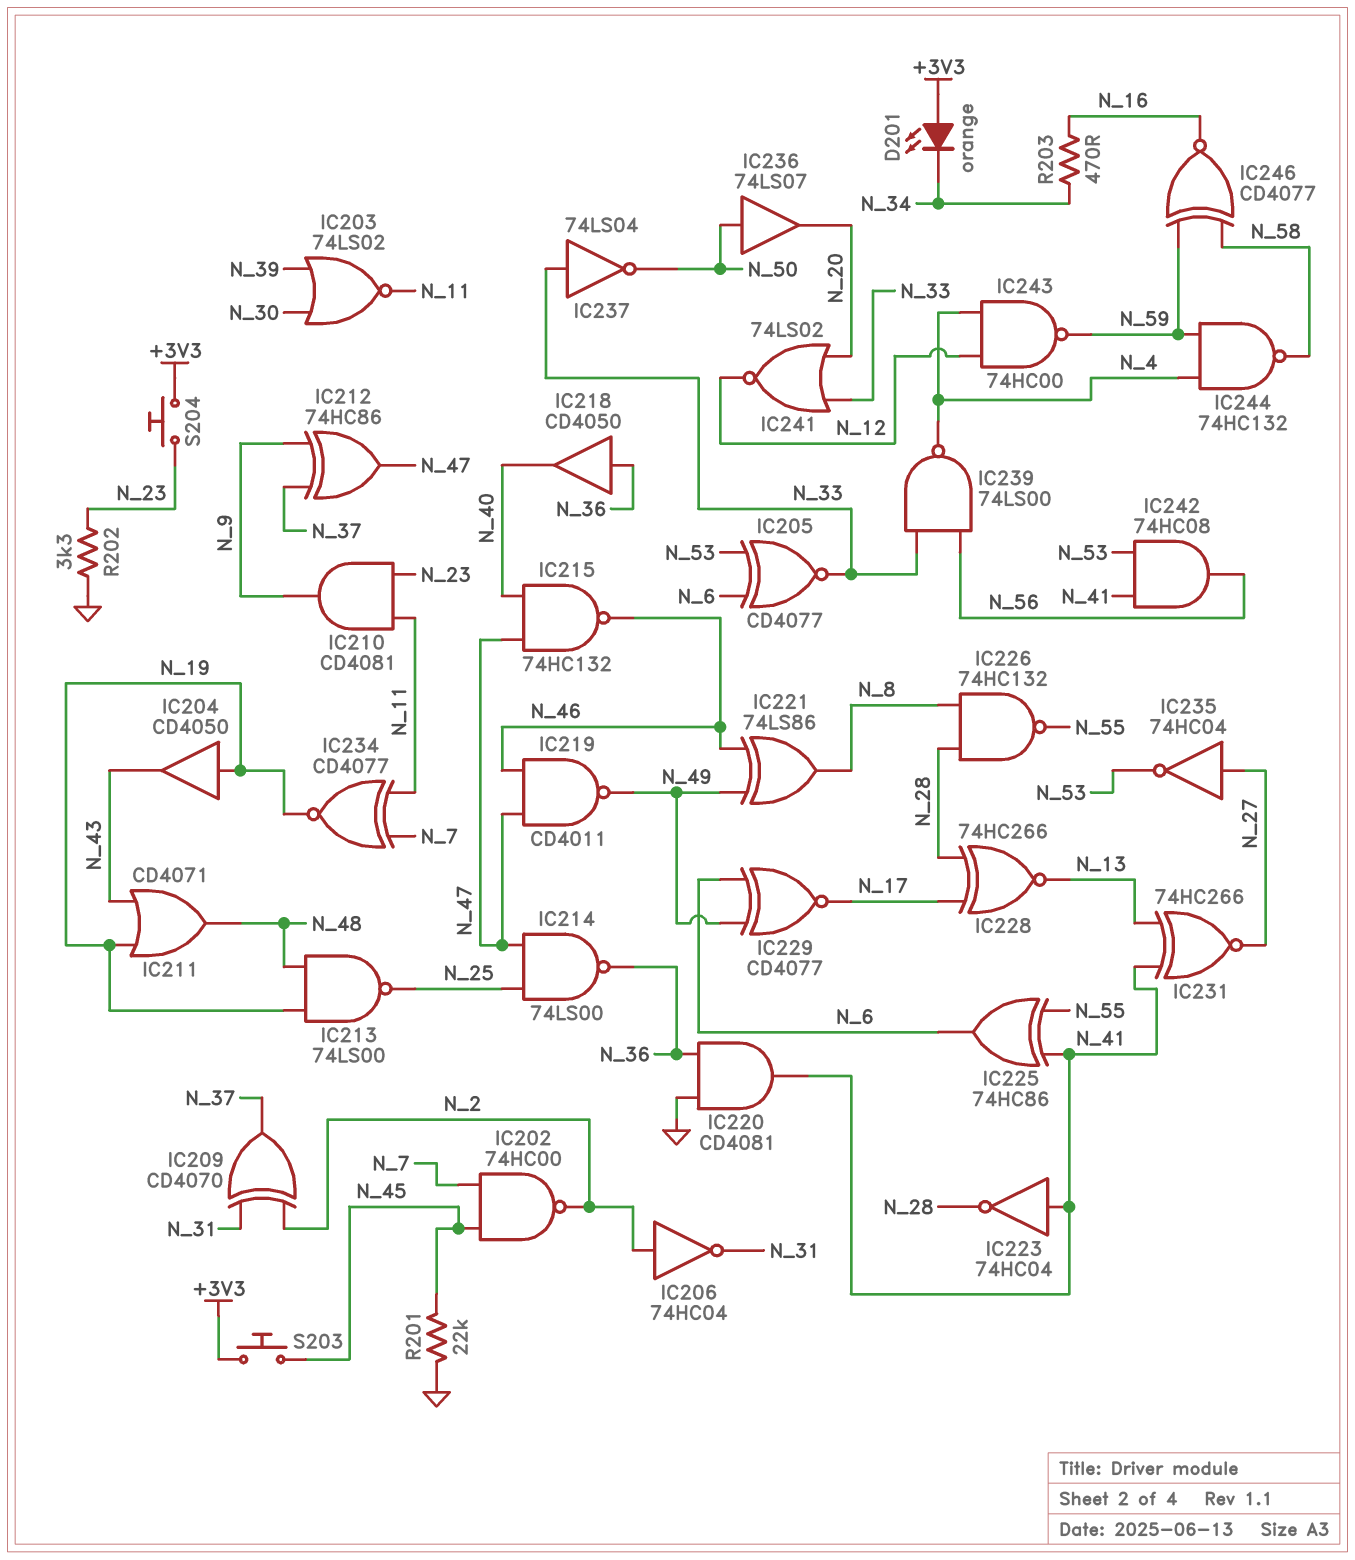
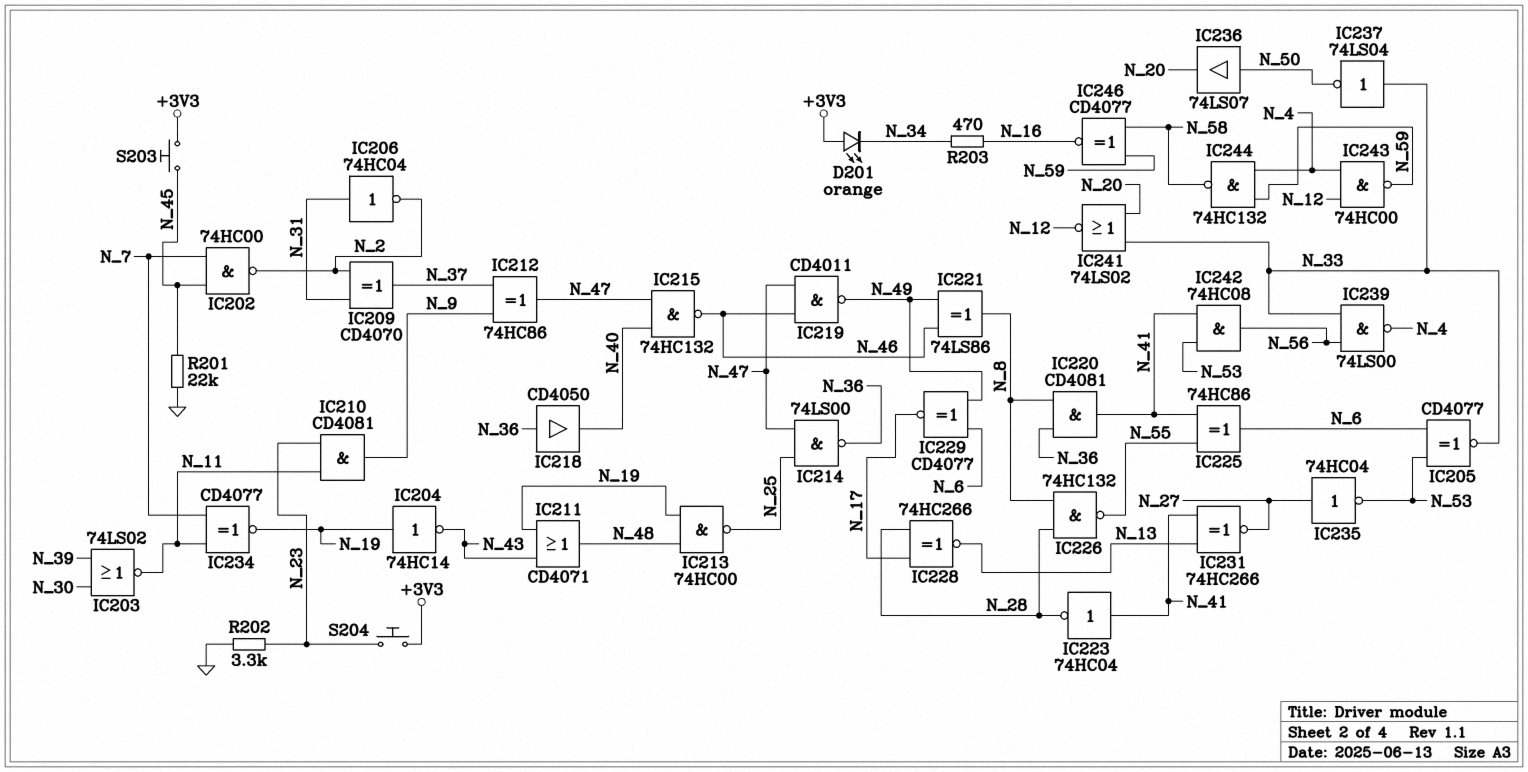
IC204: buffer CD4050 (in N_19, out N_43) -> NOT 74HC14 (in N_19, out N_43)
IC206: NOT 74HC04 (in N_2, out N_31) -> NOT 74HC04 (in N_31, out N_2)
IC213: NAND 74LS00 (in N_19, in N_48, out N_25) -> NAND 74HC00 (in N_19, in N_48, out N_25)
IC220: AND CD4081 (in GND, in N_36, out N_41) -> AND CD4081 (in N_8, in N_36, out N_41)

